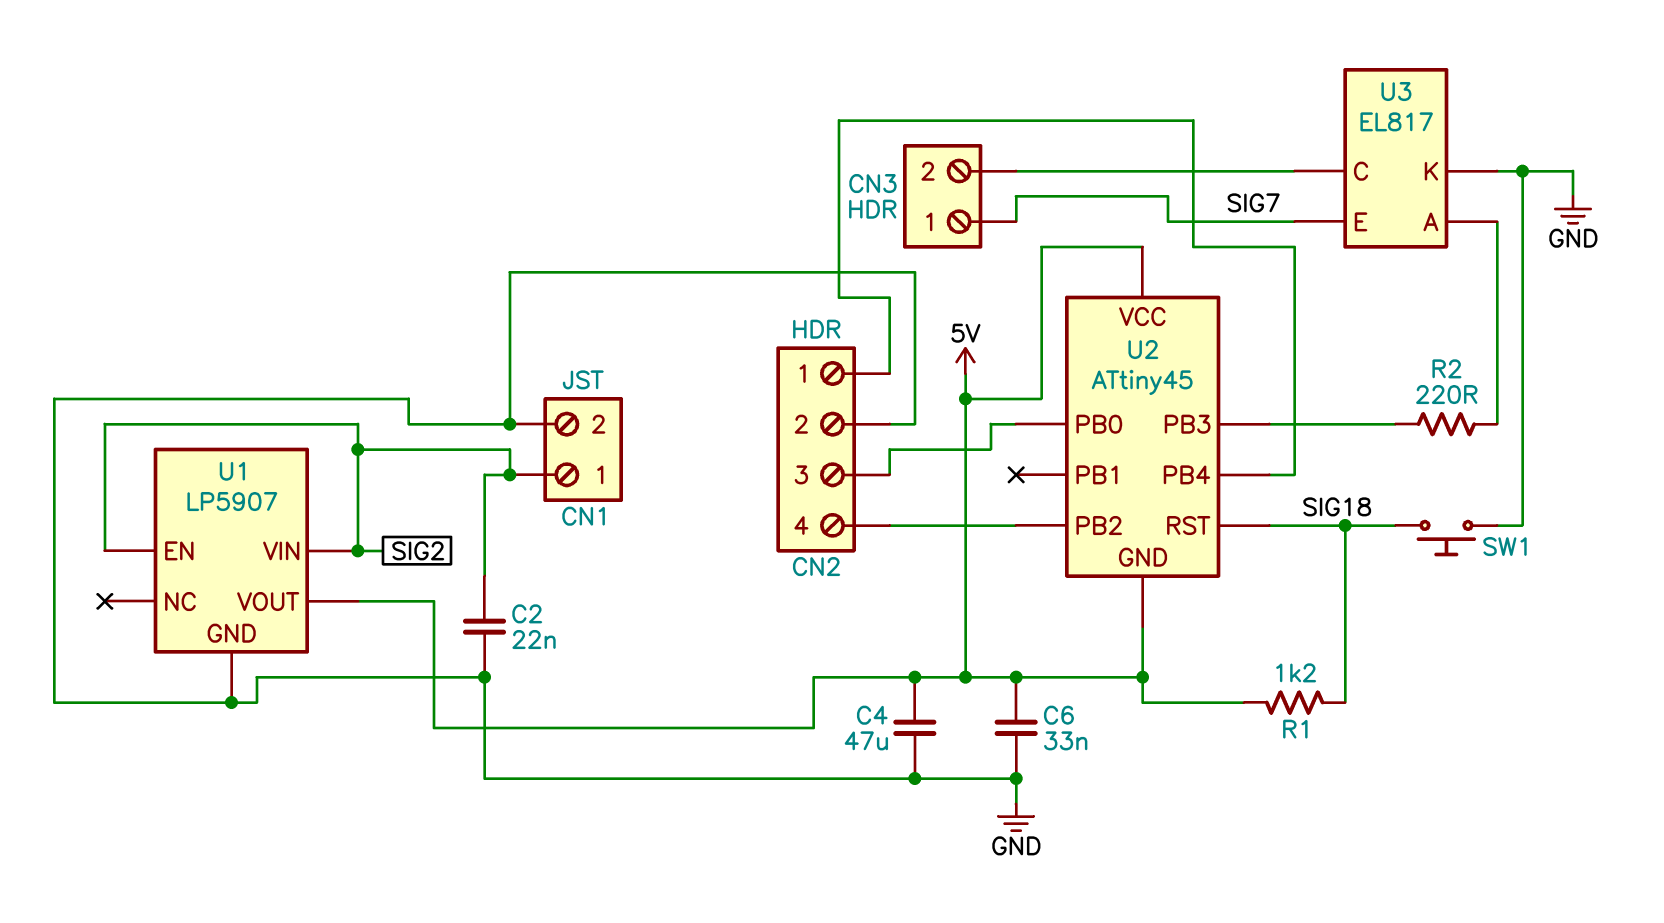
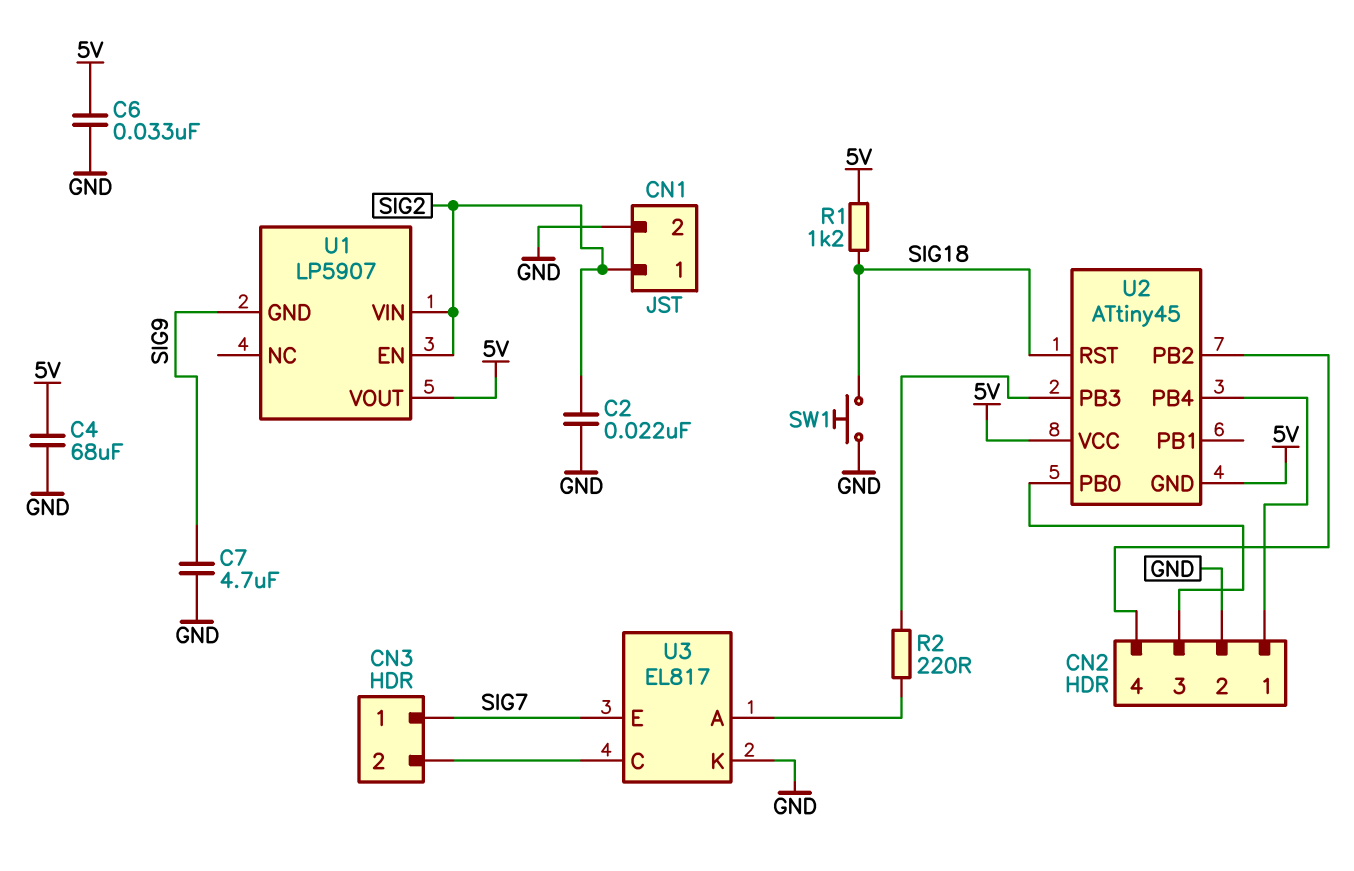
C4: 47uF (5V, GND) -> 68uF (5V, GND)
C7: none -> 4.7uF (GND, SIG9)
U1 pin GND: GND -> SIG9

